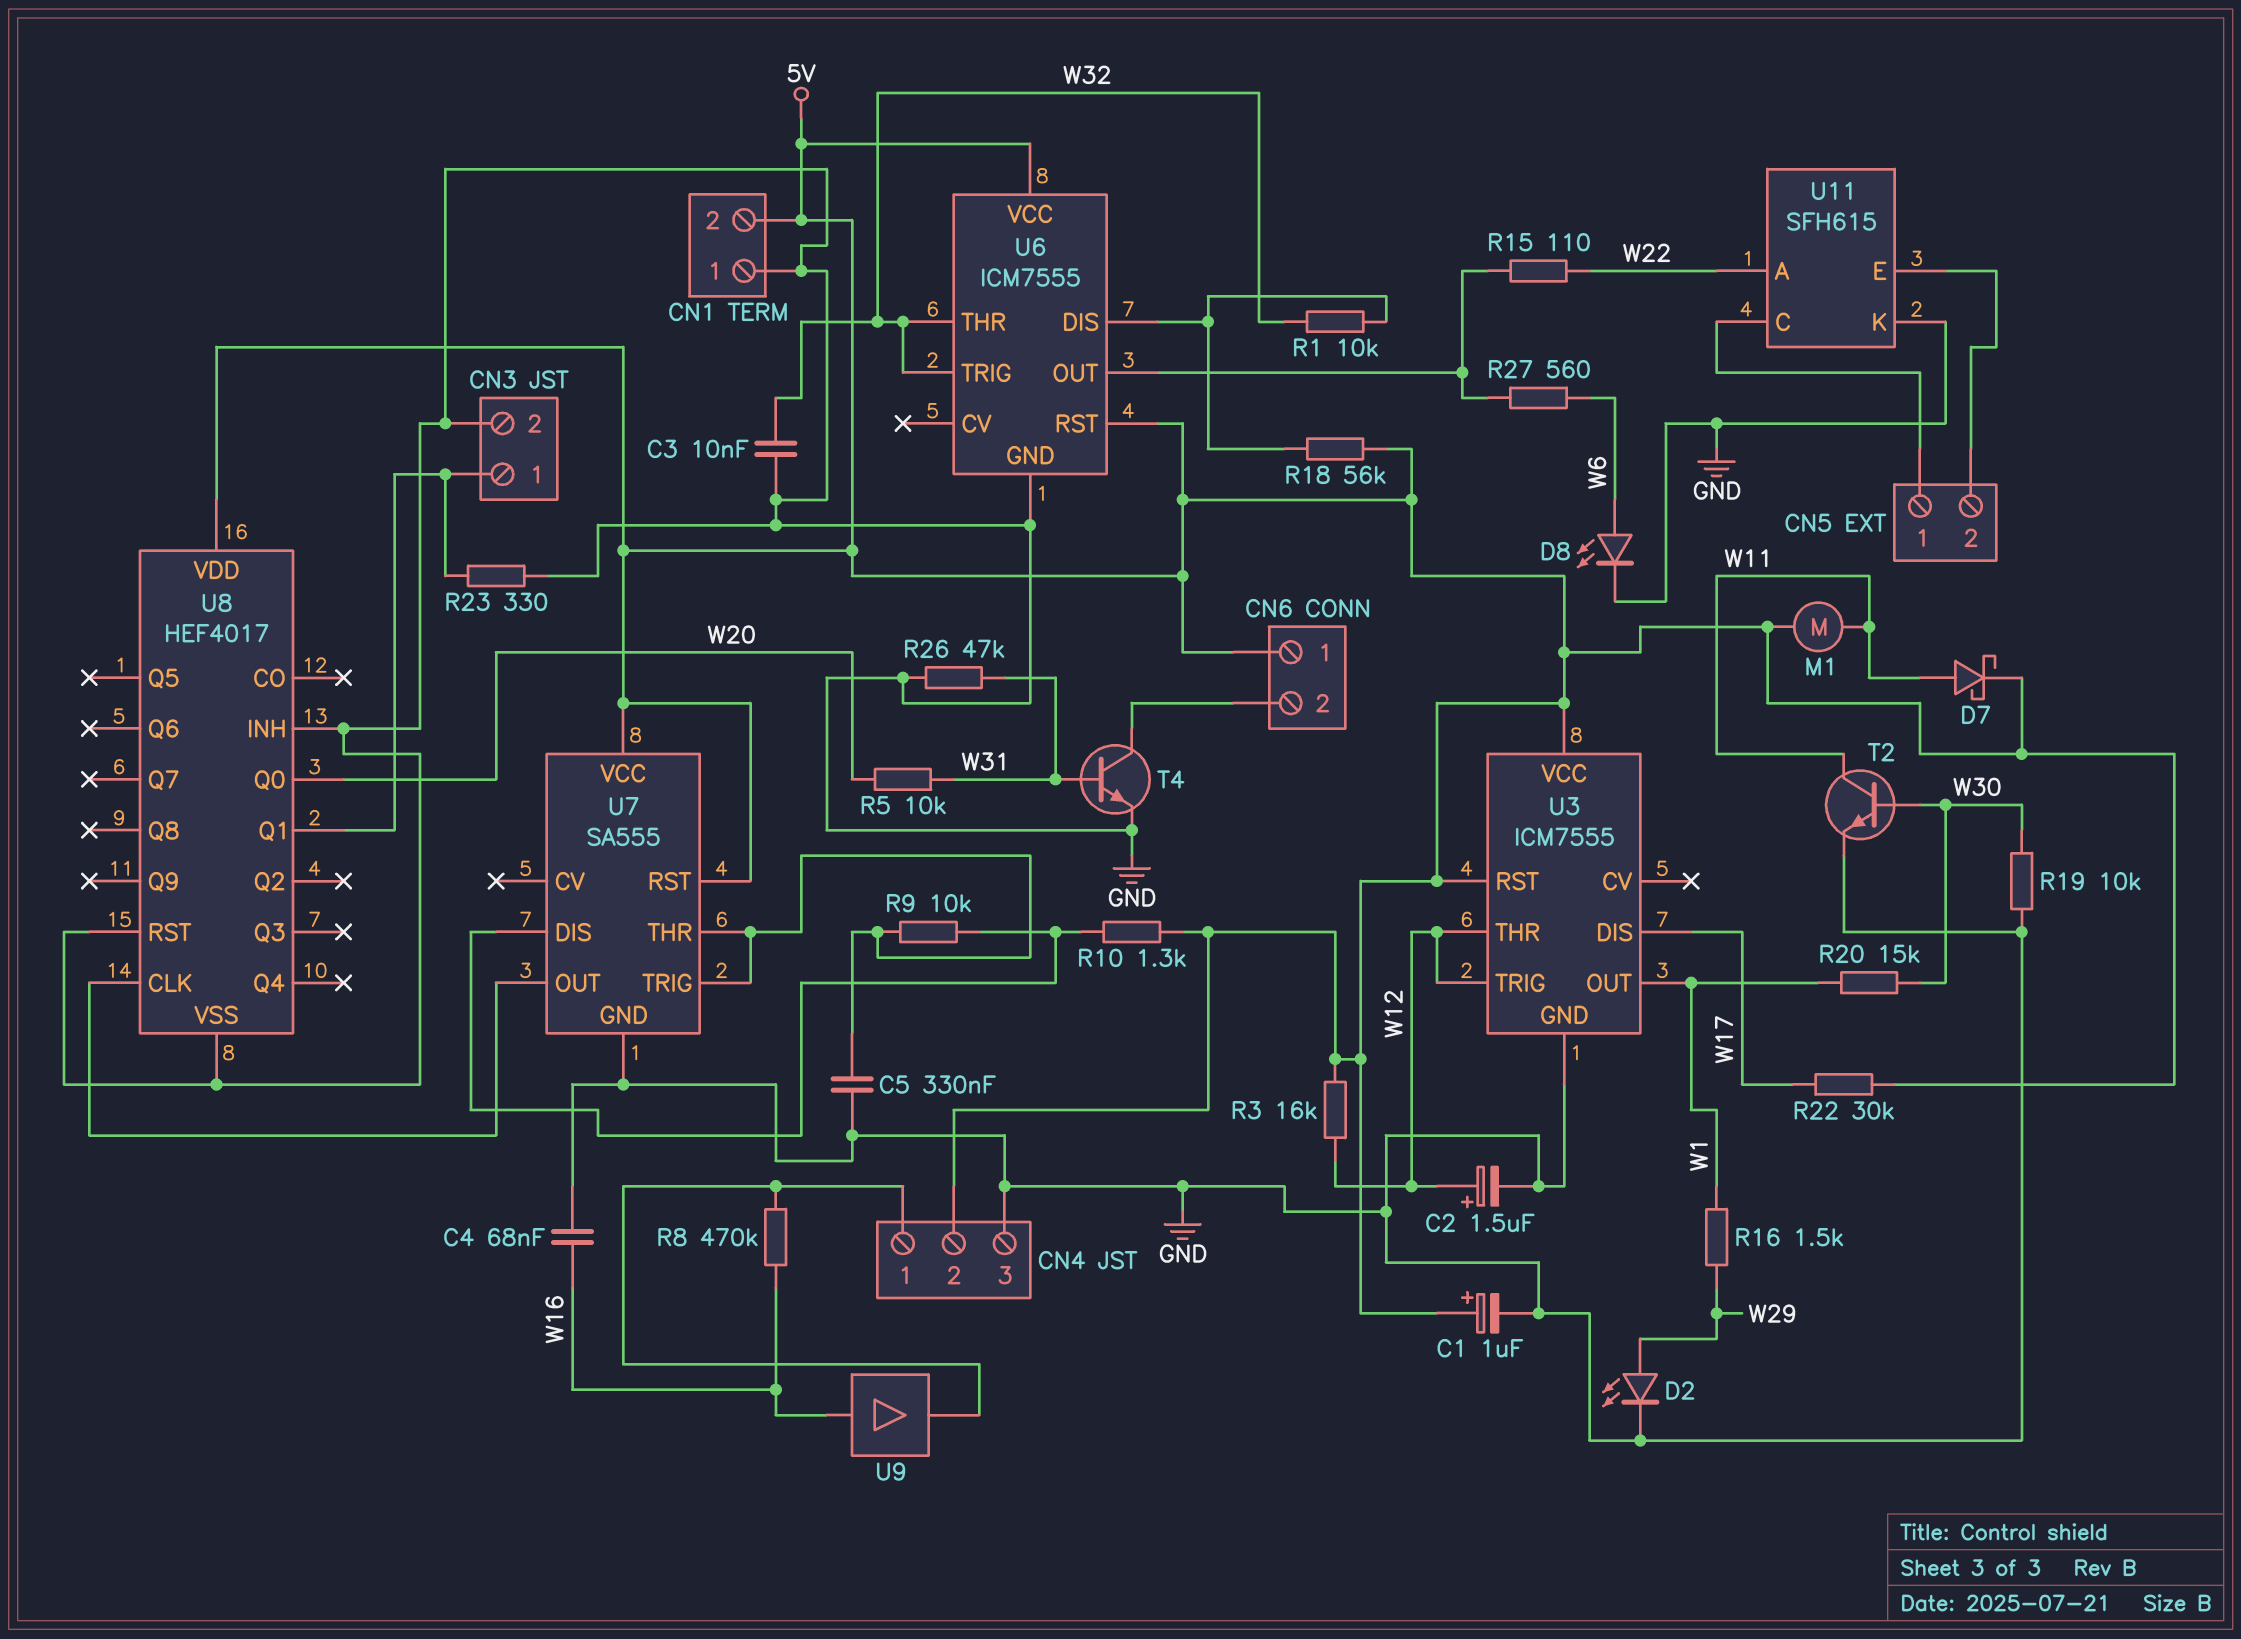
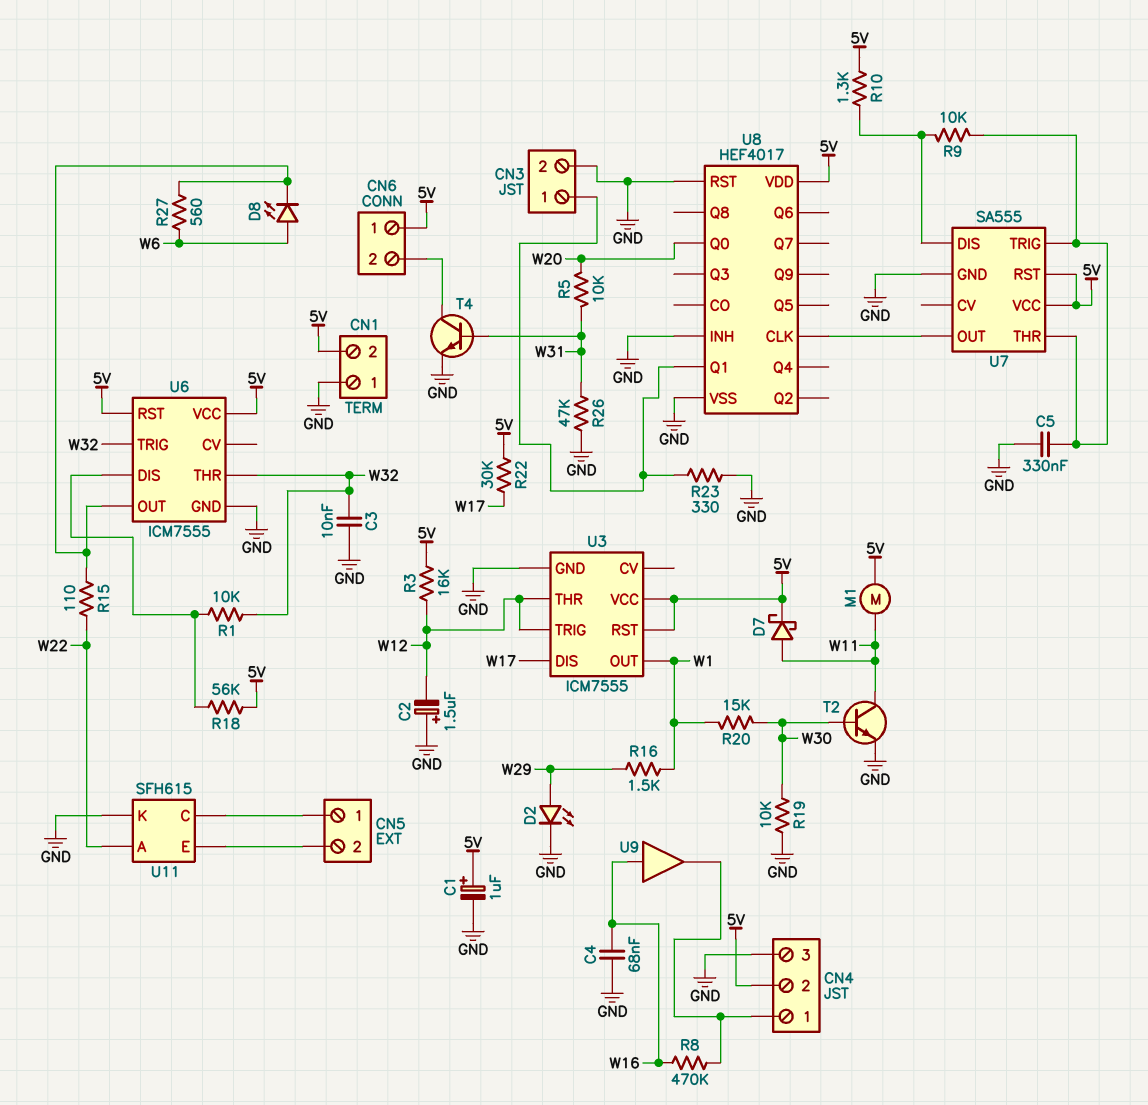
C2: 1.5uF (plus W12, minus GND) -> 1.5uF (plus GND, minus W12)
D8: LED (A W6, K GND) -> LED (A W6, K U6/OUT)

